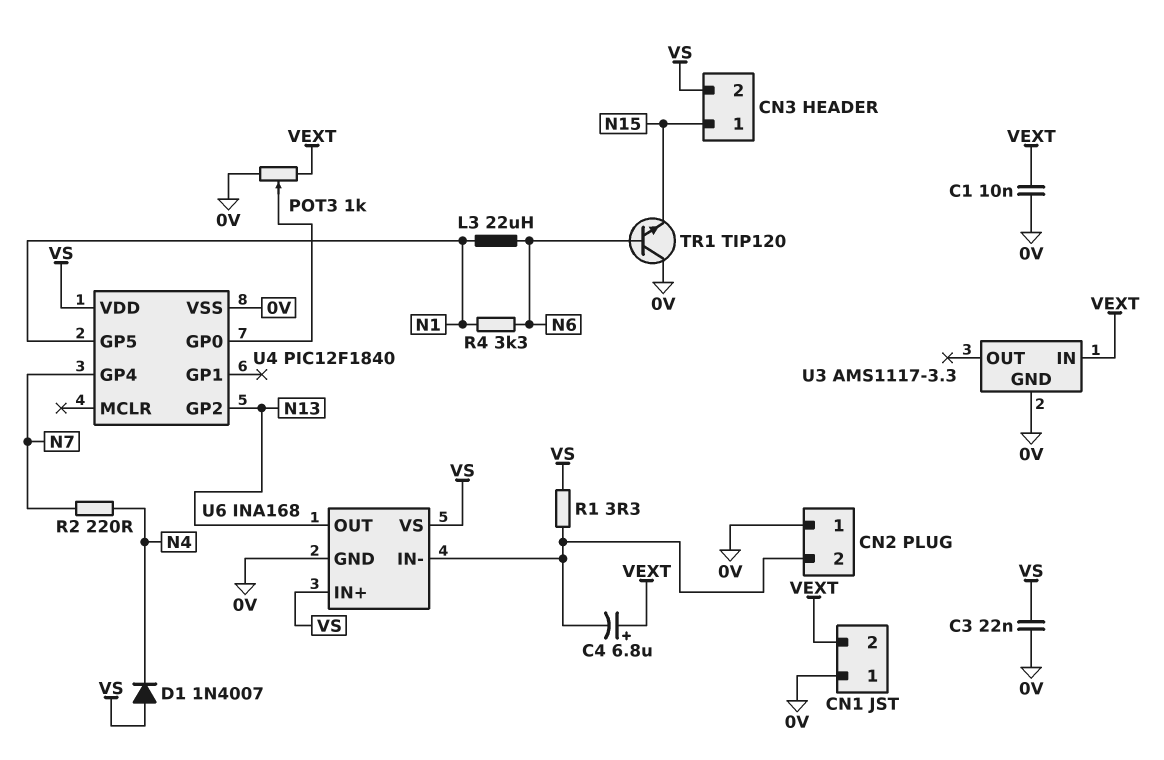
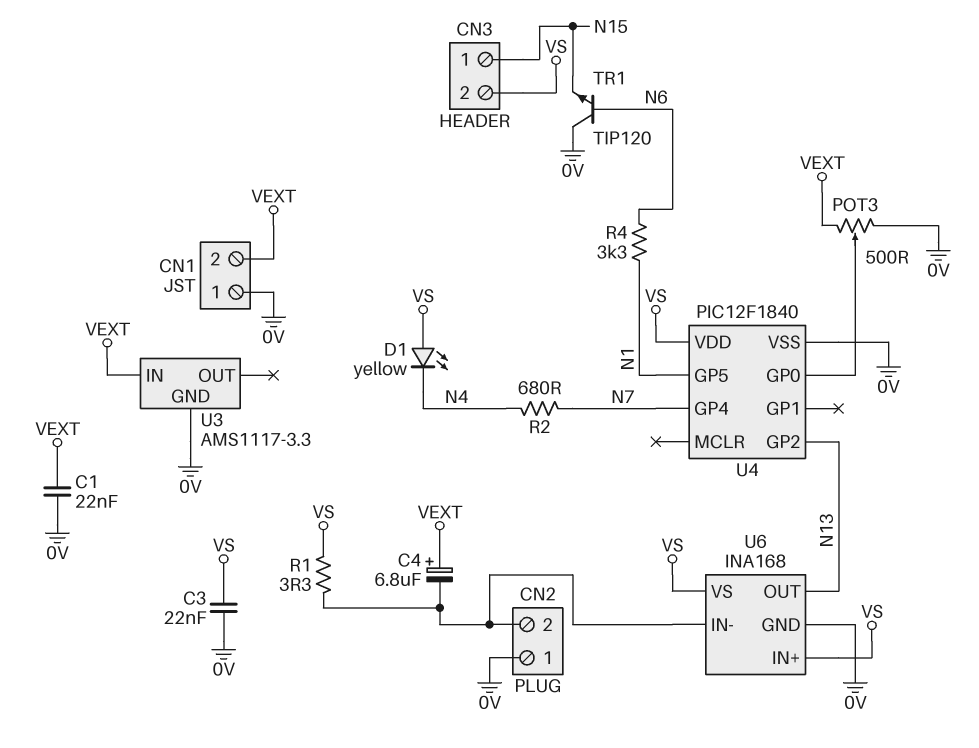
C1: 10nF (0V, VEXT) -> 22nF (0V, VEXT)
D1: diode 1N4007 (A VS, K N4) -> LED yellow (A VS, K N4)
L3: 22uH (N1, N6) -> none
POT3: 1k (0V, VEXT, wiper U4/GP0) -> 500 (0V, VEXT, wiper U4/GP0)
R2: 220 (N4, N7) -> 680 (N4, N7)

